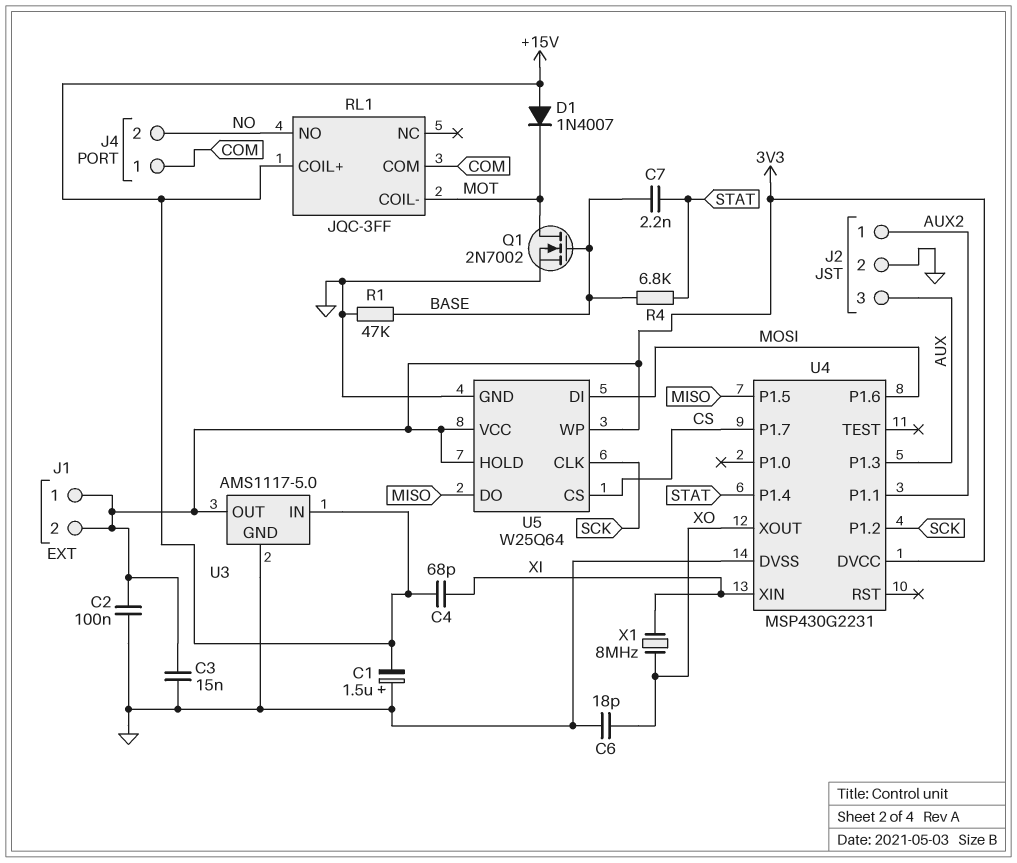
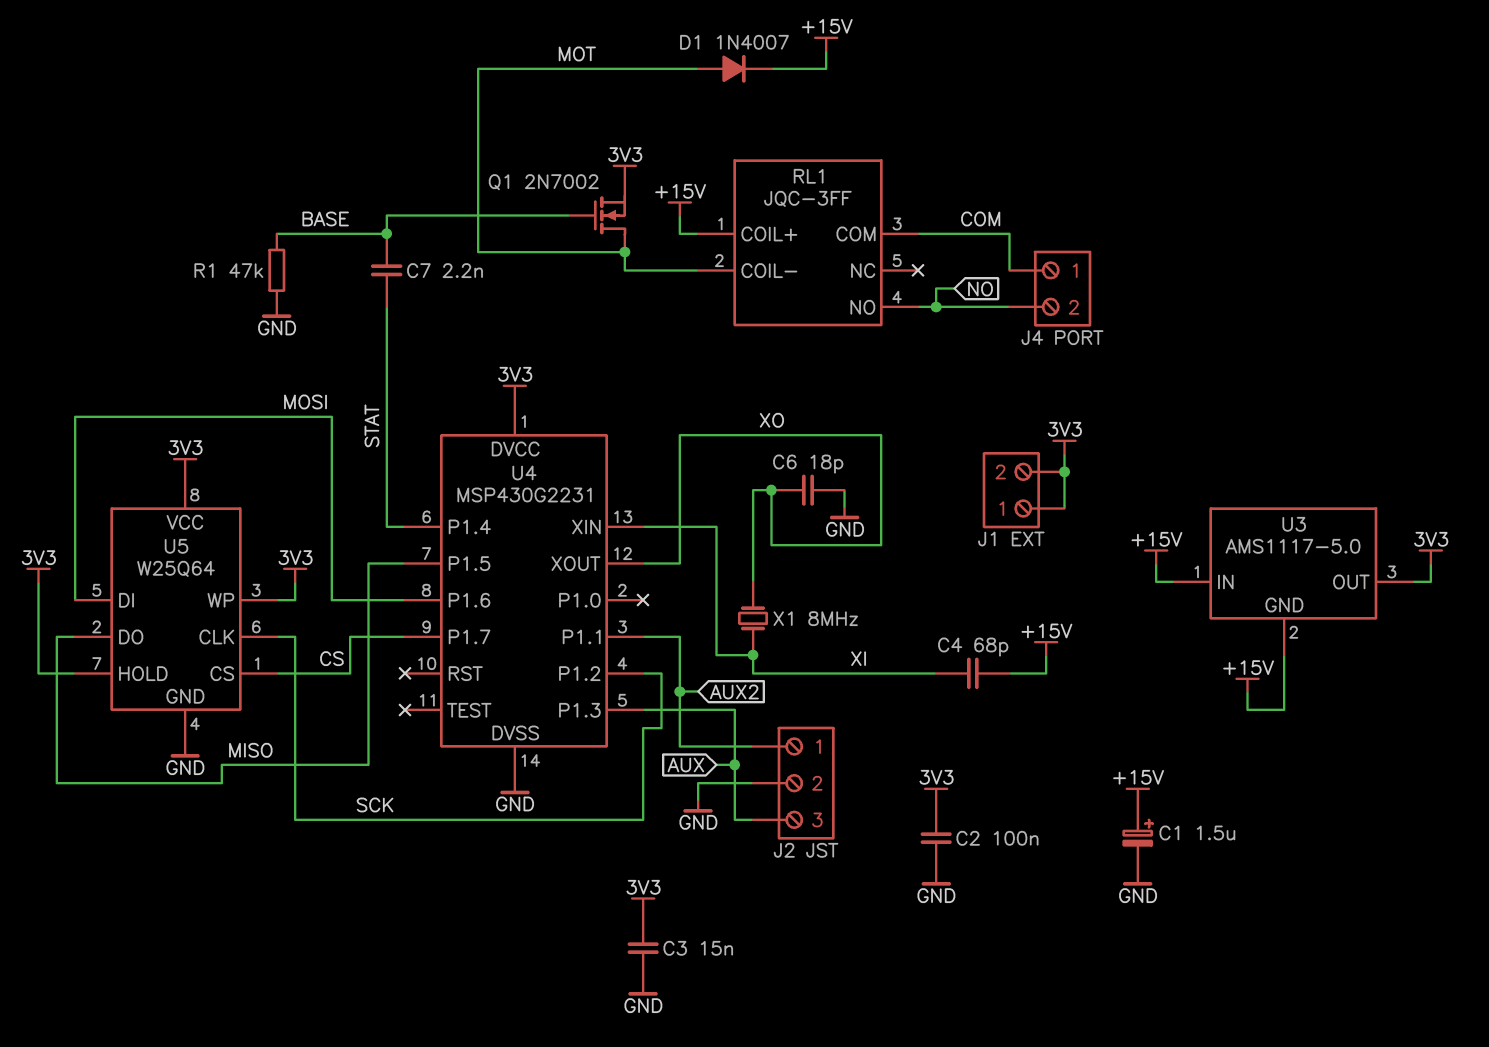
C1: 1.5uF (plus GND, minus +15V) -> 1.5uF (plus +15V, minus GND)
D1: diode 1N4007 (A +15V, K MOT) -> diode 1N4007 (A MOT, K +15V)
Q1: NMOS 2N7002 (G BASE, D MOT, S GND) -> NMOS 2N7002 (G BASE, D MOT, S 3V3)
R4: 6.8k (BASE, STAT) -> none
U3 pin GND: GND -> +15V

